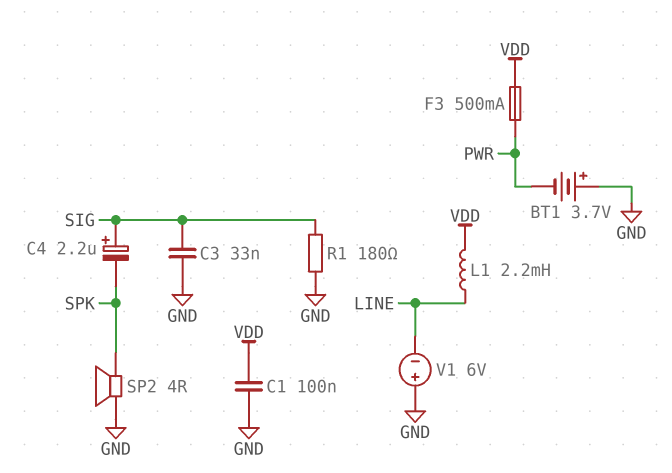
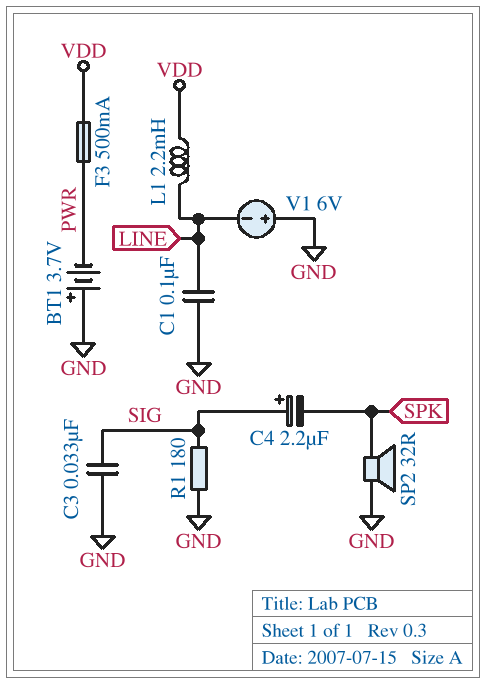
C1: 100nF (GND, VDD) -> 100nF (GND, LINE)
SP2: speaker 4R (GND, SPK) -> speaker 32R (GND, SPK)

